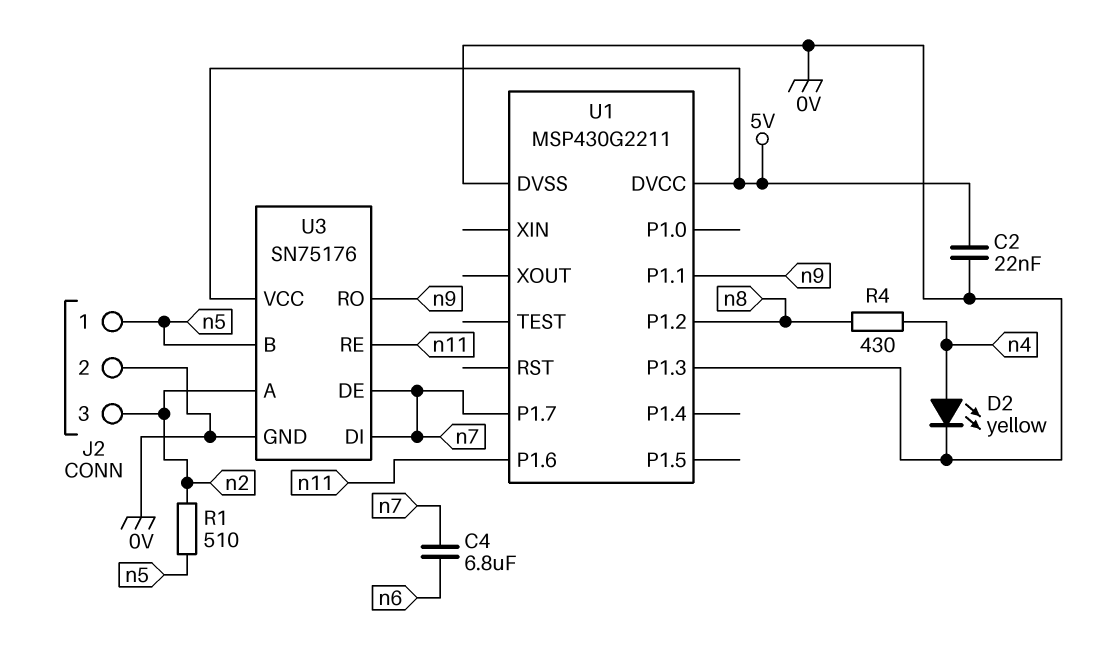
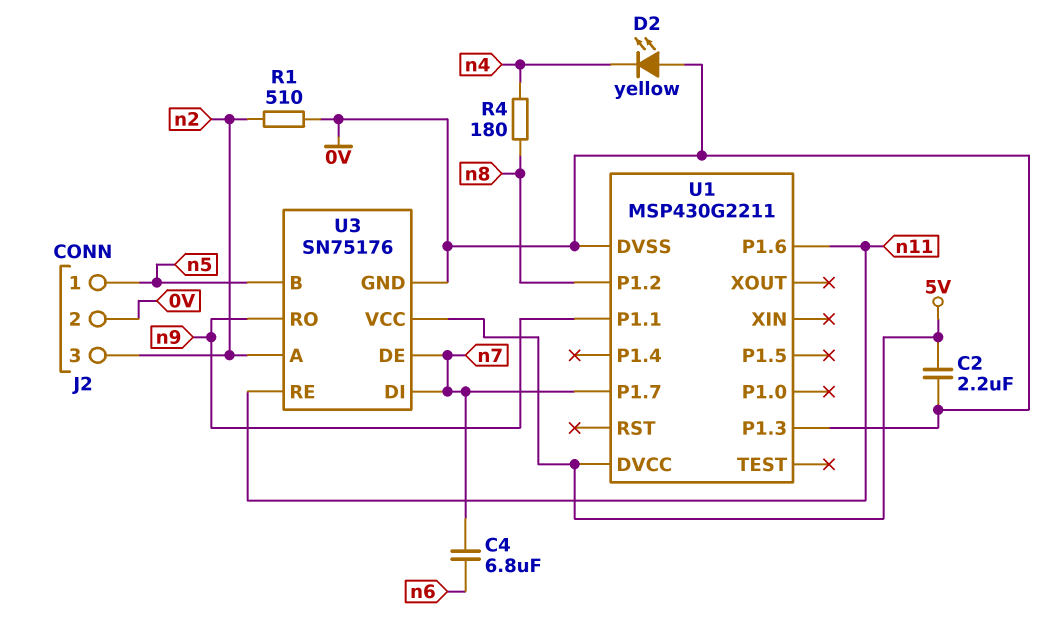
C2: 22nF (0V, 5V) -> 2.2uF (0V, 5V)
D2: LED yellow (A n4, K 0V) -> LED yellow (A 0V, K n4)
R1: 510 (n2, n5) -> 510 (0V, n2)
R4: 430 (n4, n8) -> 180 (n4, n8)

